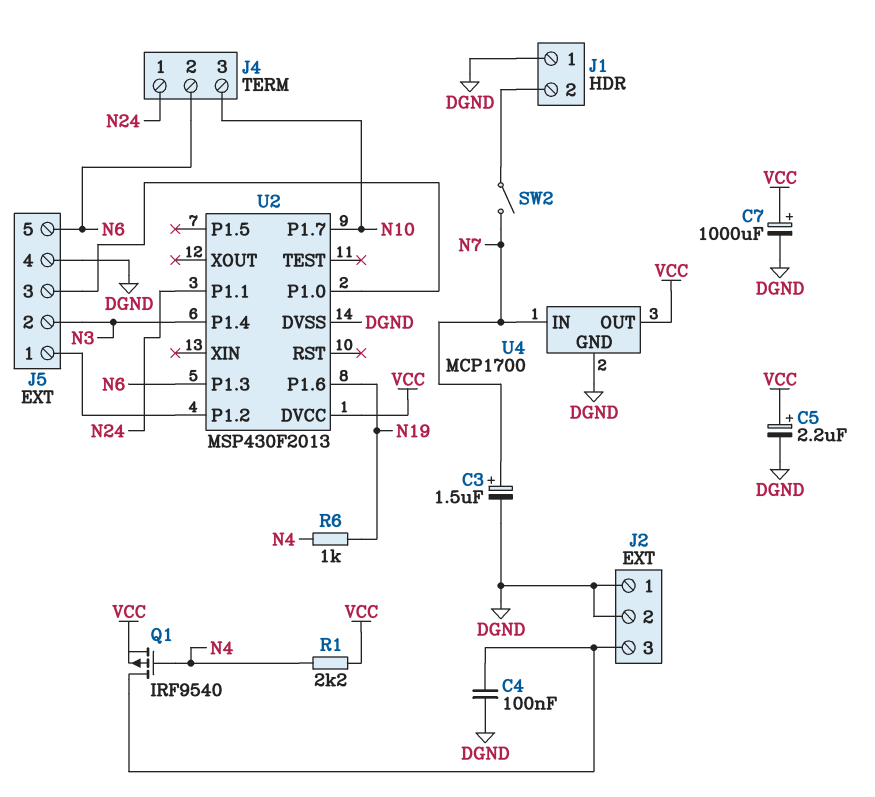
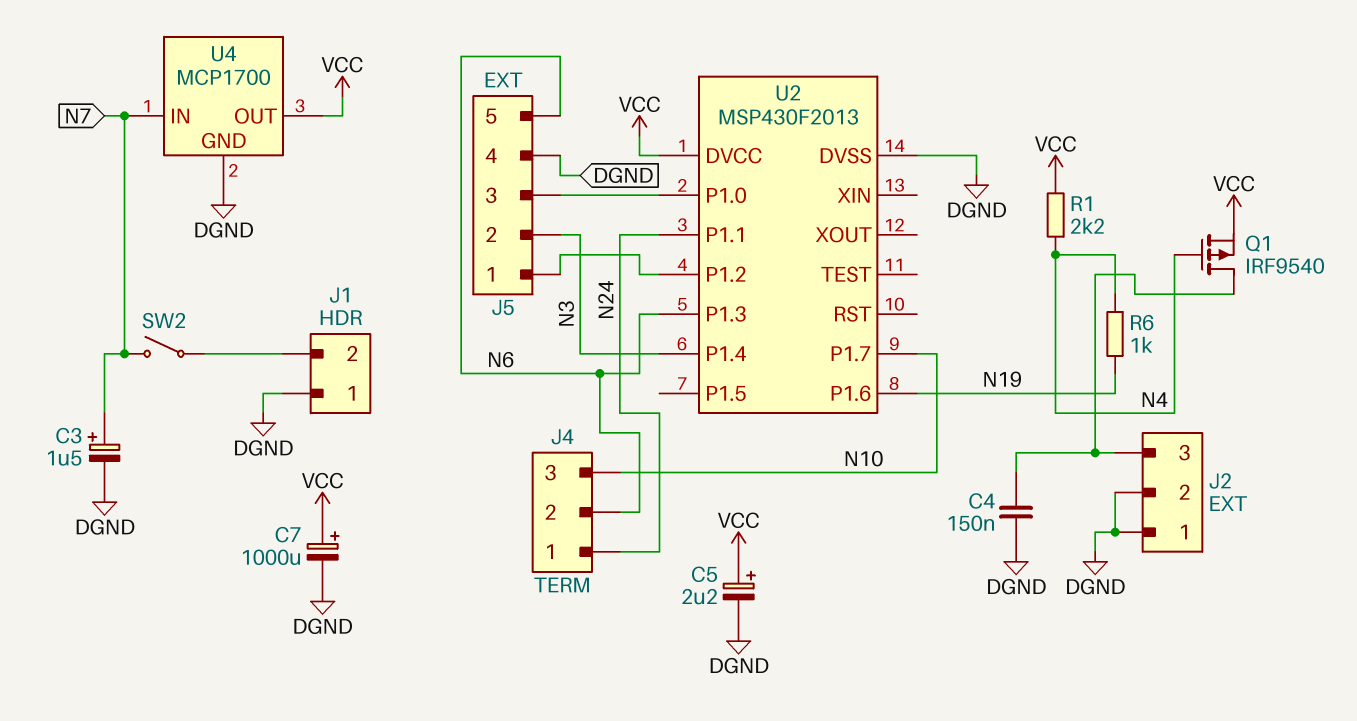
C4: 100nF (DGND, J2/3) -> 150nF (DGND, J2/3)

